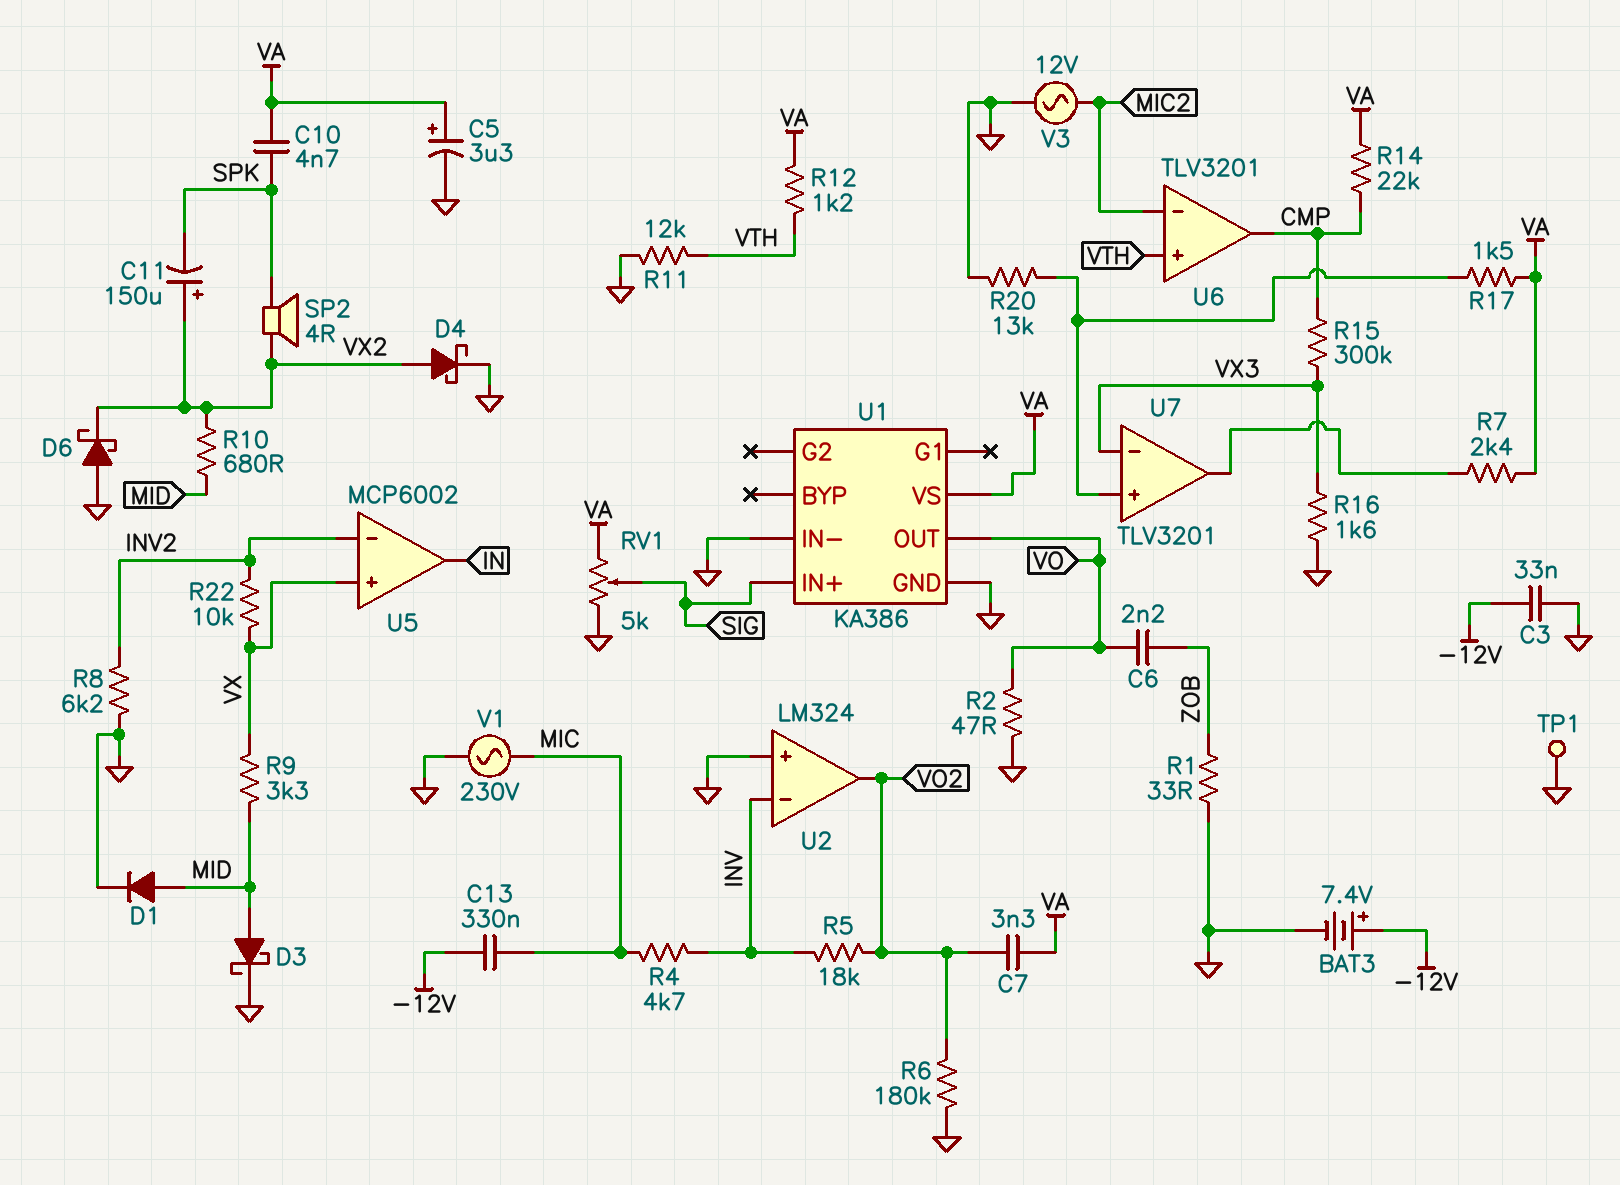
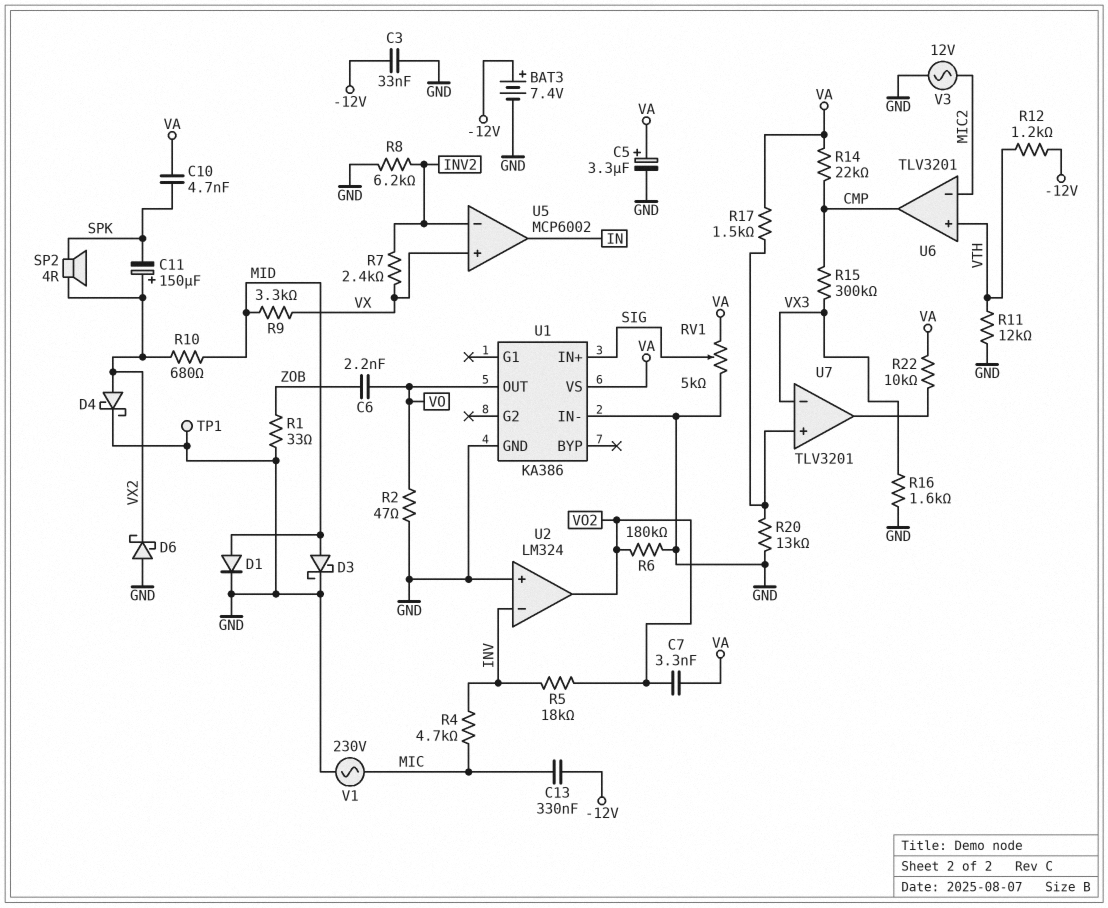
R7: 2.4k (U7/out, VA) -> 2.4k (INV2, VX)
R12: 1.2k (VA, VTH) -> 1.2k (-12V, VTH)
R22: 10k (INV2, VX) -> 10k (U7/out, VA)

